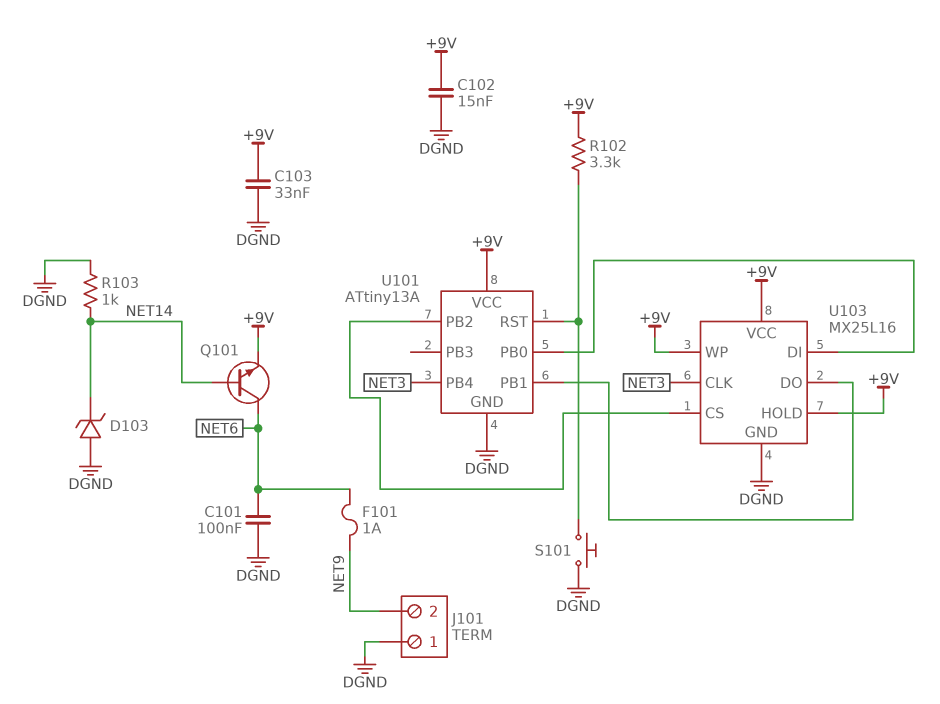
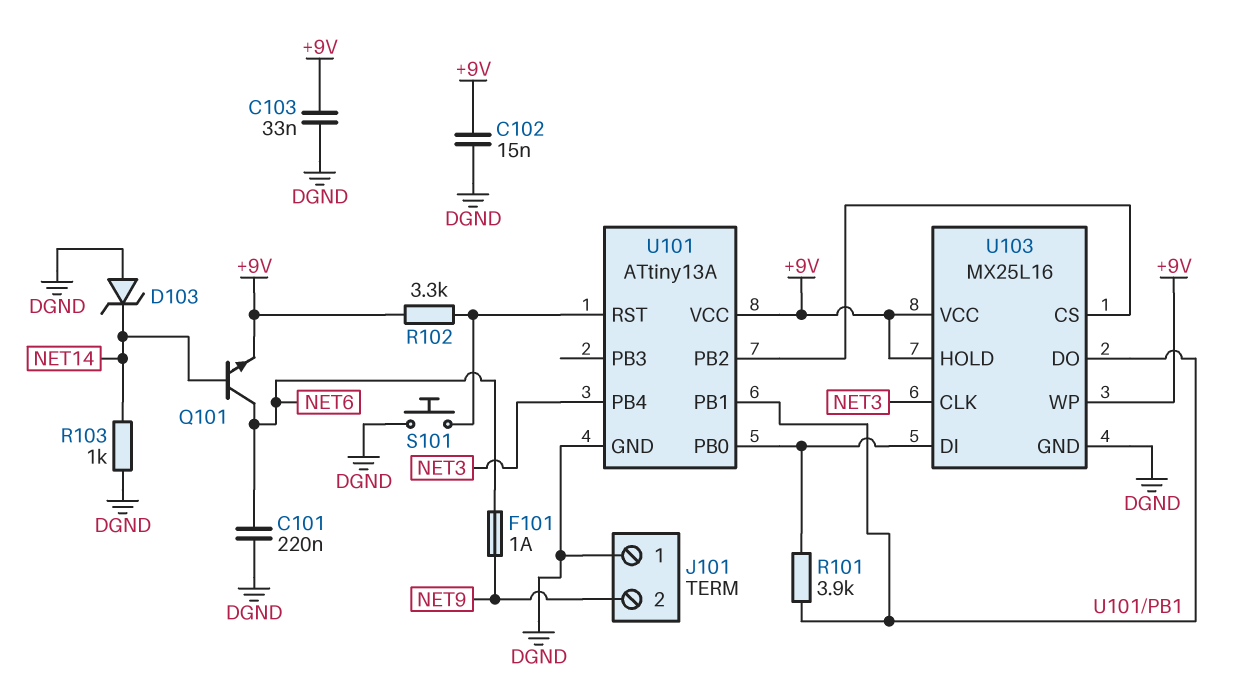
C101: 100nF (DGND, NET6) -> 220nF (DGND, NET6)
R101: none -> 3.9k (U101/PB0, U101/PB1)

